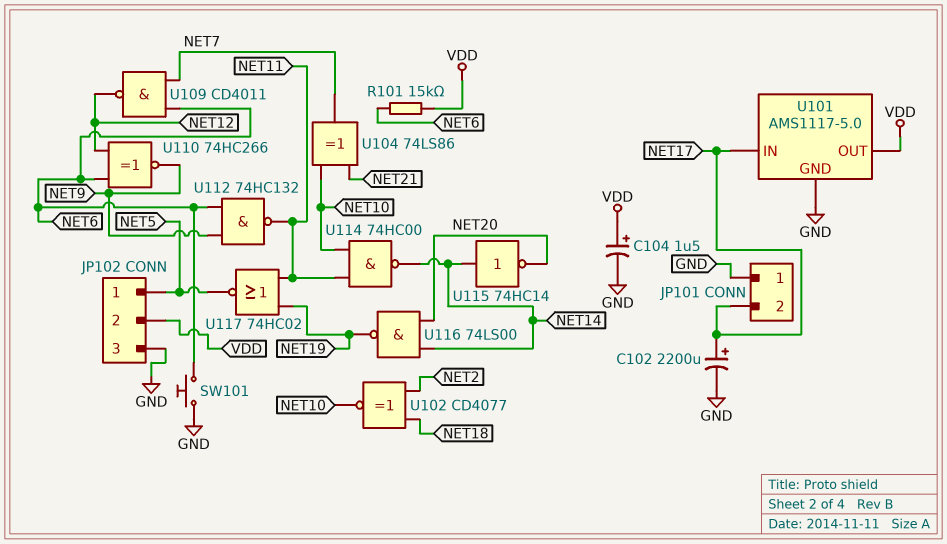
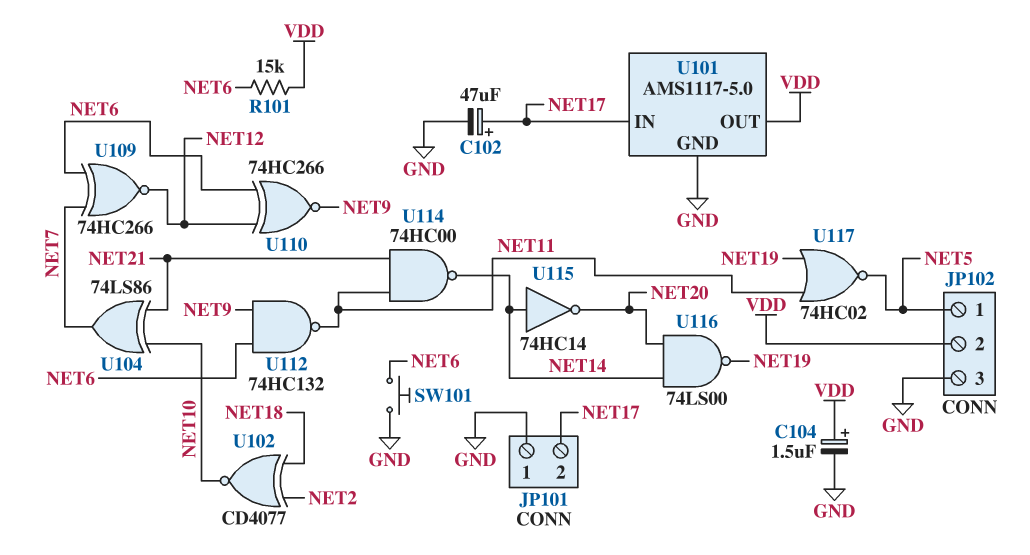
C102: 2200uF (plus NET17, minus GND) -> 47uF (plus NET17, minus GND)
U109: NAND CD4011 (in NET6, in NET7, out NET12) -> XNOR 74HC266 (in NET6, in NET7, out NET12)
U114: NAND 74HC00 (in NET10, in NET11, out NET14) -> NAND 74HC00 (in NET11, in NET21, out NET14)

